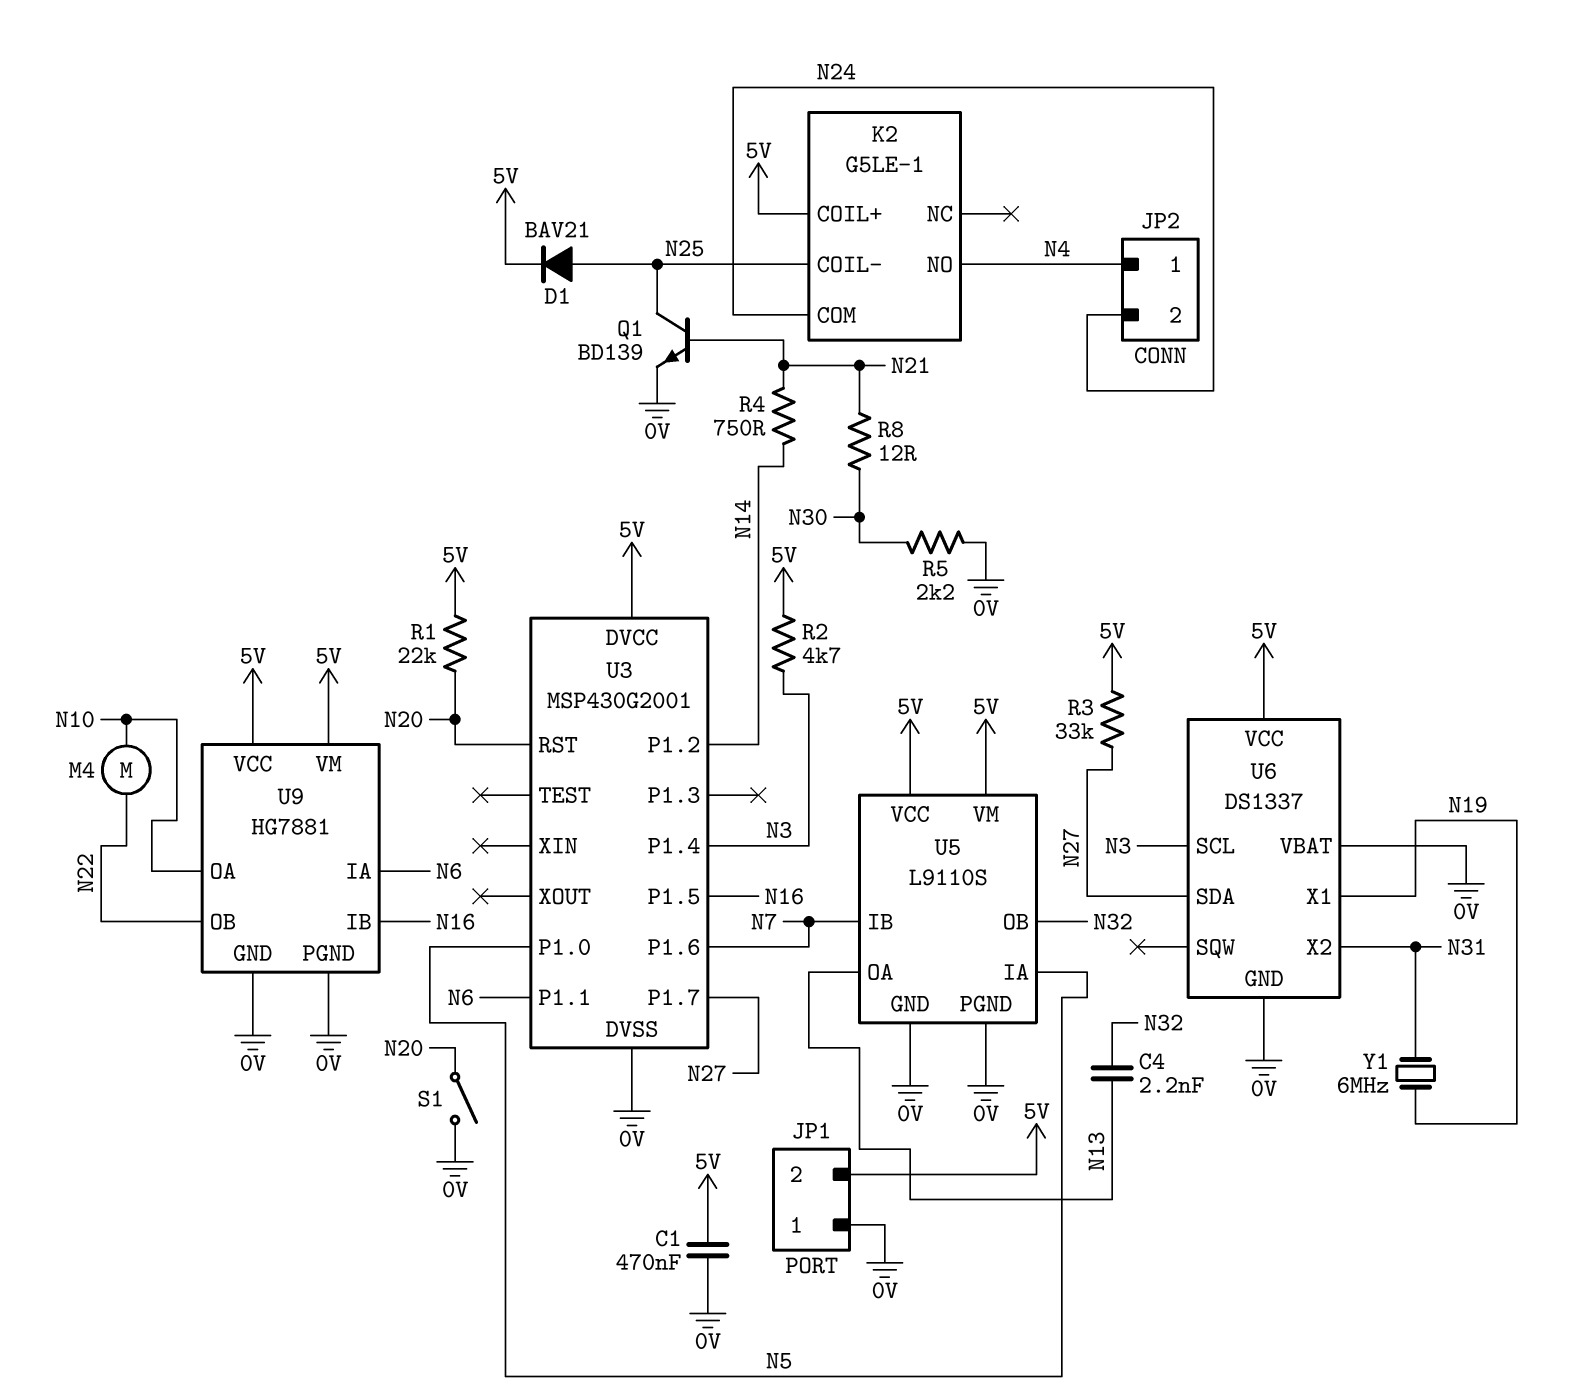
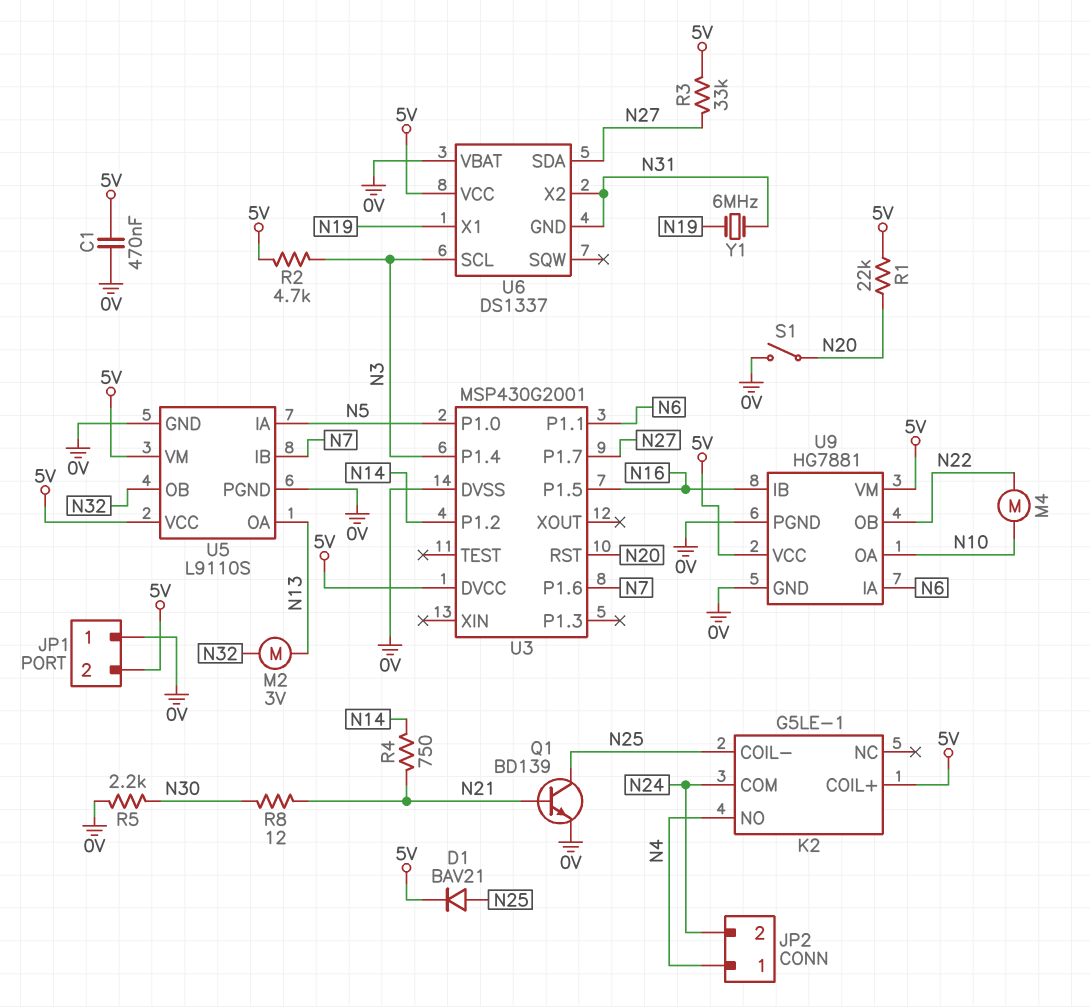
C4: 2.2nF (N13, N32) -> none
M2: none -> motor 3V (N13, N32)
U6 pin GND: 0V -> N31

